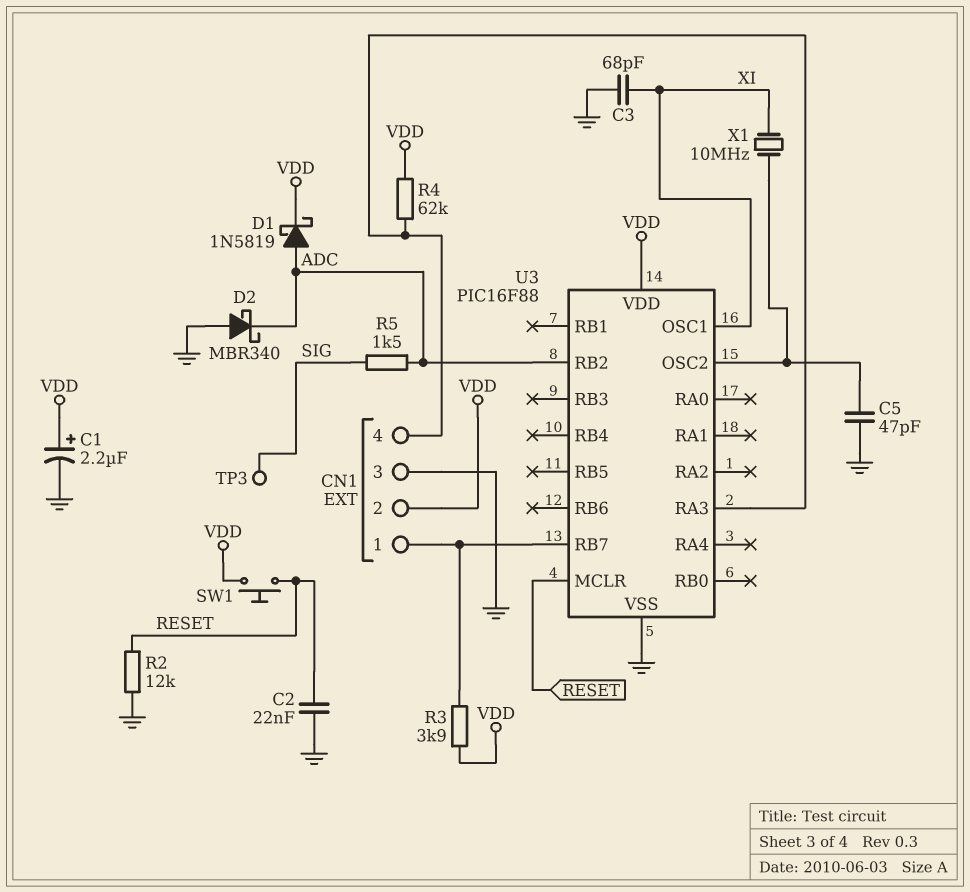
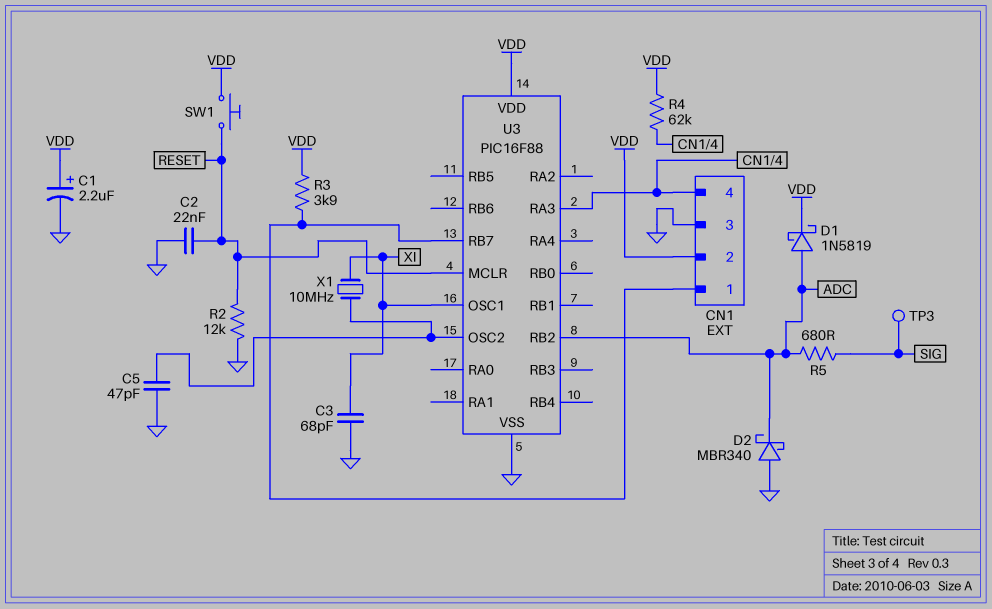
R5: 1.5k (ADC, SIG) -> 680 (ADC, SIG)

